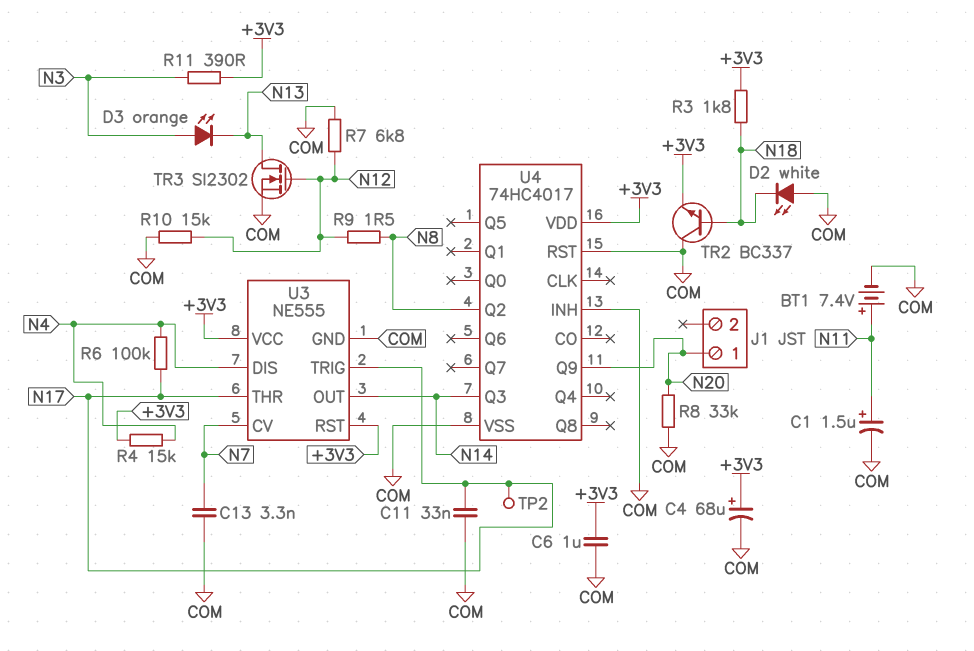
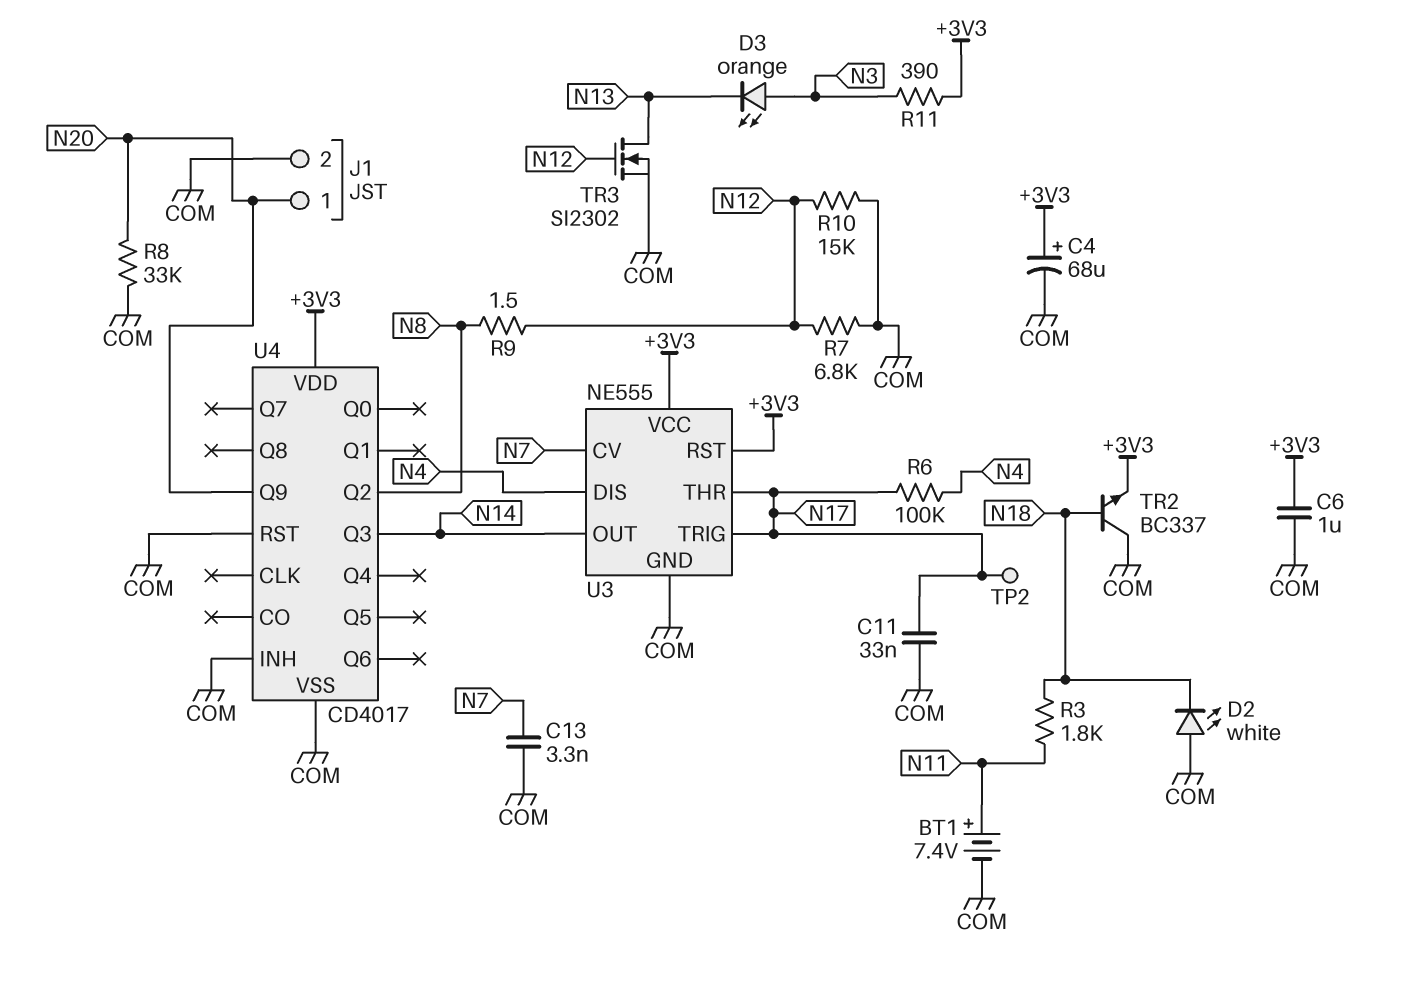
C1: 1.5uF (plus N11, minus COM) -> none
J1 pin 2: none -> COM
R3: 1.8k (+3V3, N18) -> 1.8k (N11, N18)
R4: 15k (+3V3, N4) -> none
U4: 74HC4017 -> CD4017

